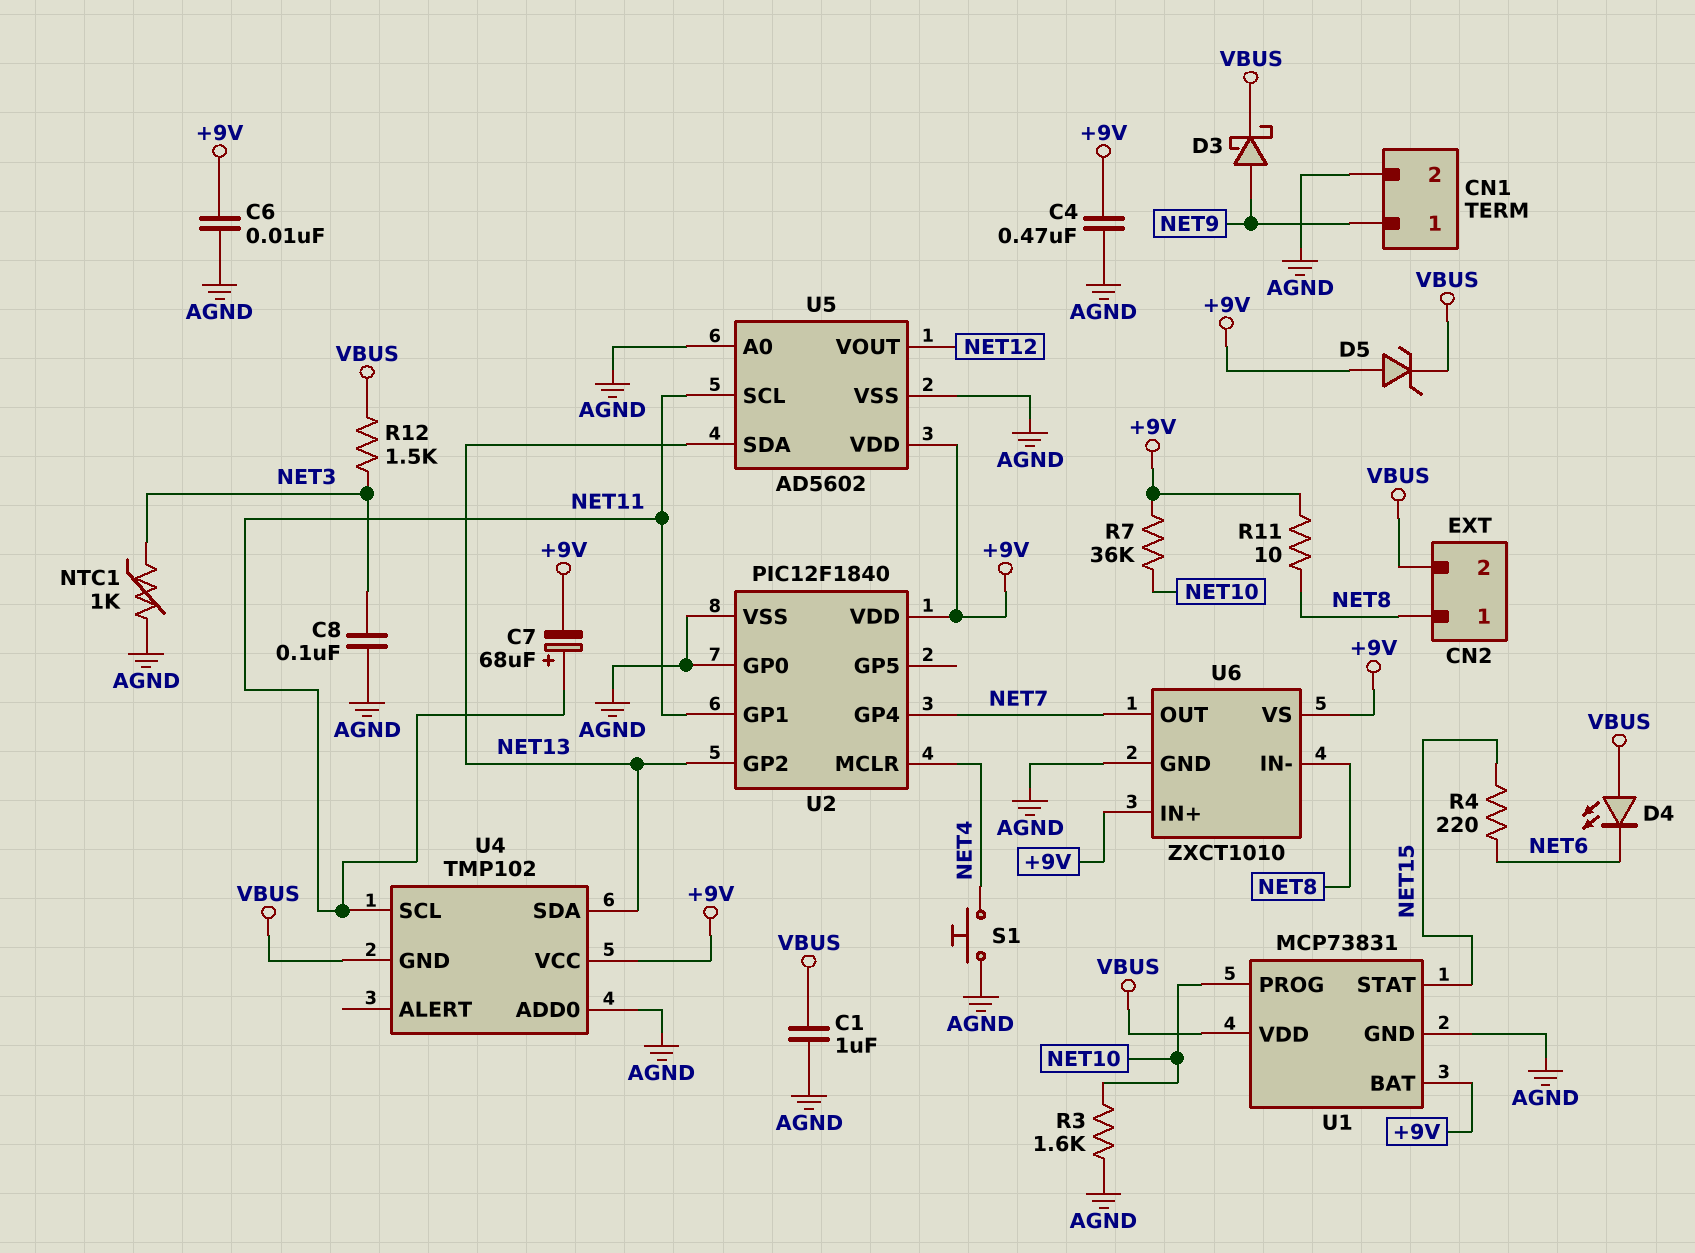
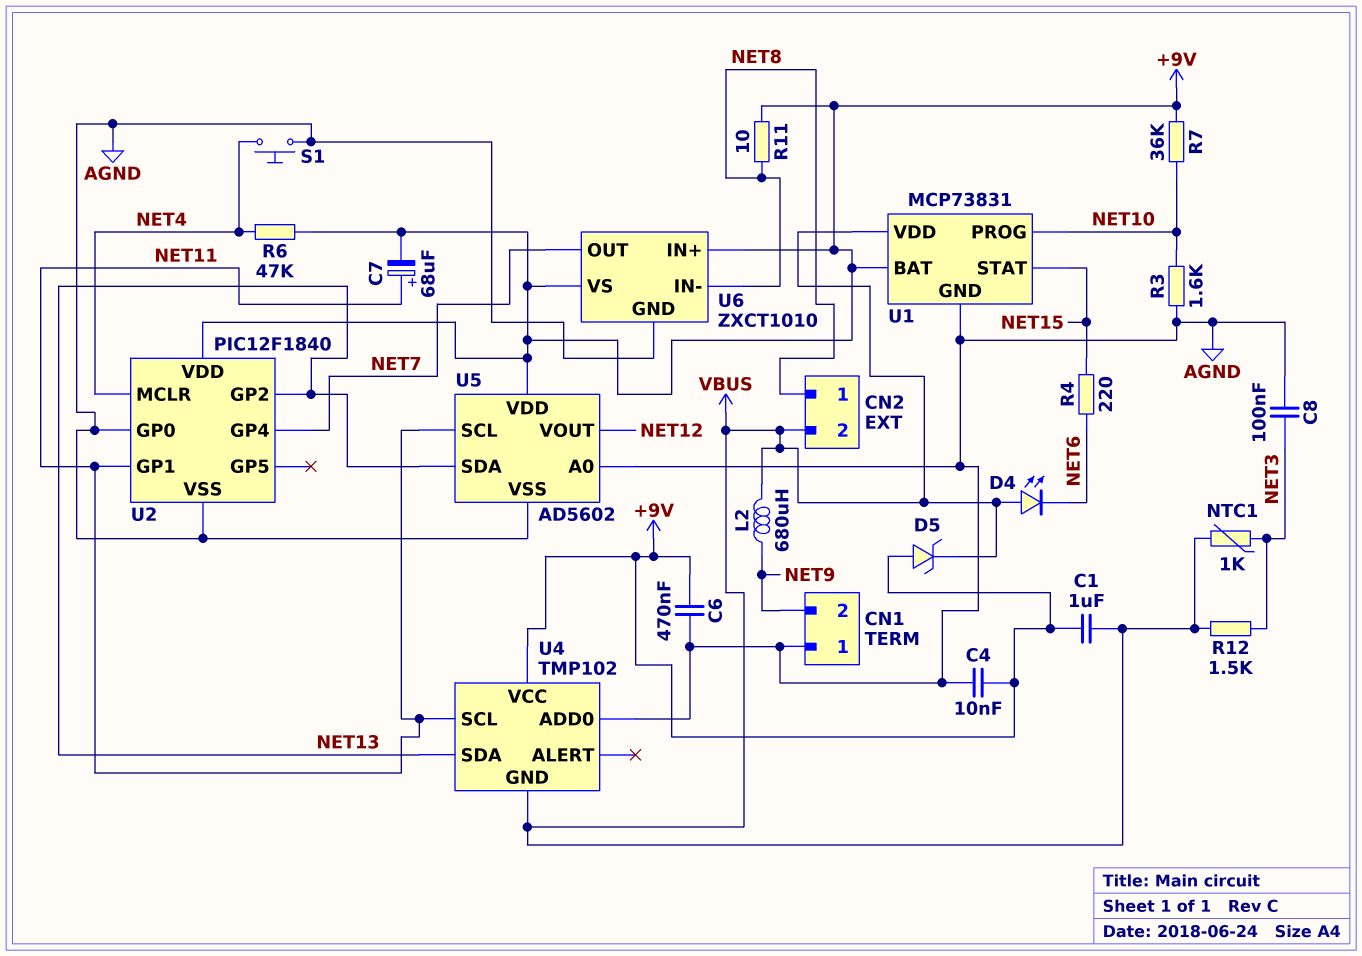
C1: 1uF (AGND, VBUS) -> 1uF (+9V, VBUS)
C4: 470nF (+9V, AGND) -> 10nF (+9V, AGND)
C6: 10nF (+9V, AGND) -> 470nF (+9V, AGND)
CN1 pin 1: NET9 -> AGND
CN1 pin 2: AGND -> NET9
D3: schottky (A NET9, K VBUS) -> none
L2: none -> 680uH (NET9, VBUS)
NTC1: 1k (AGND, NET3) -> 1k (NET3, VBUS)
R6: none -> 47k (+9V, NET4)

